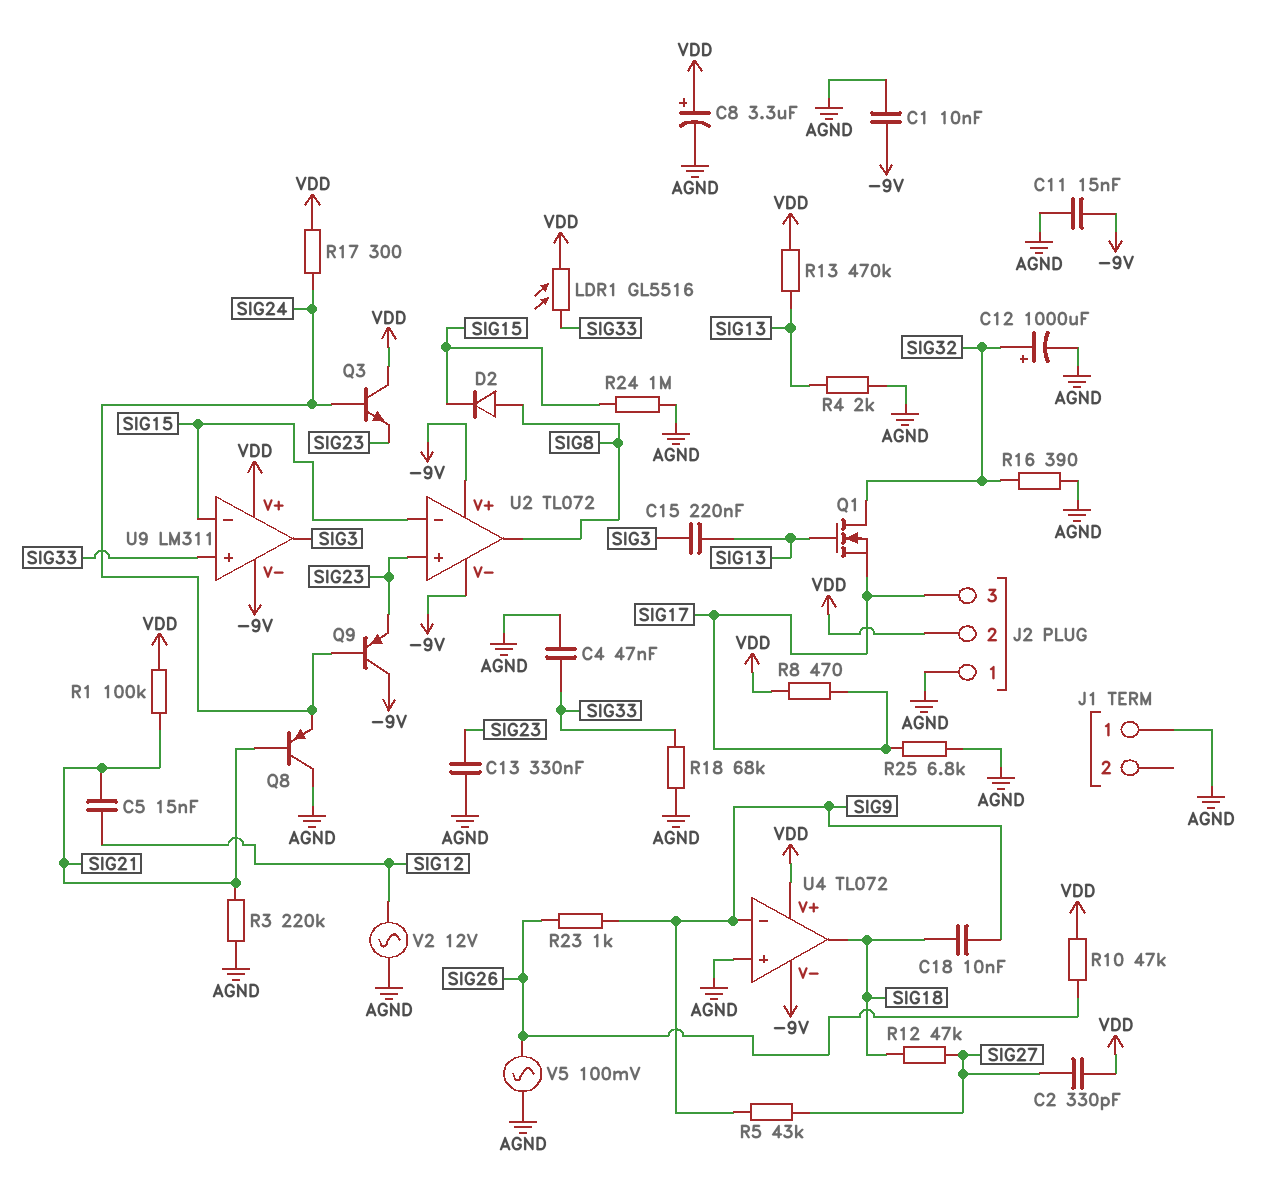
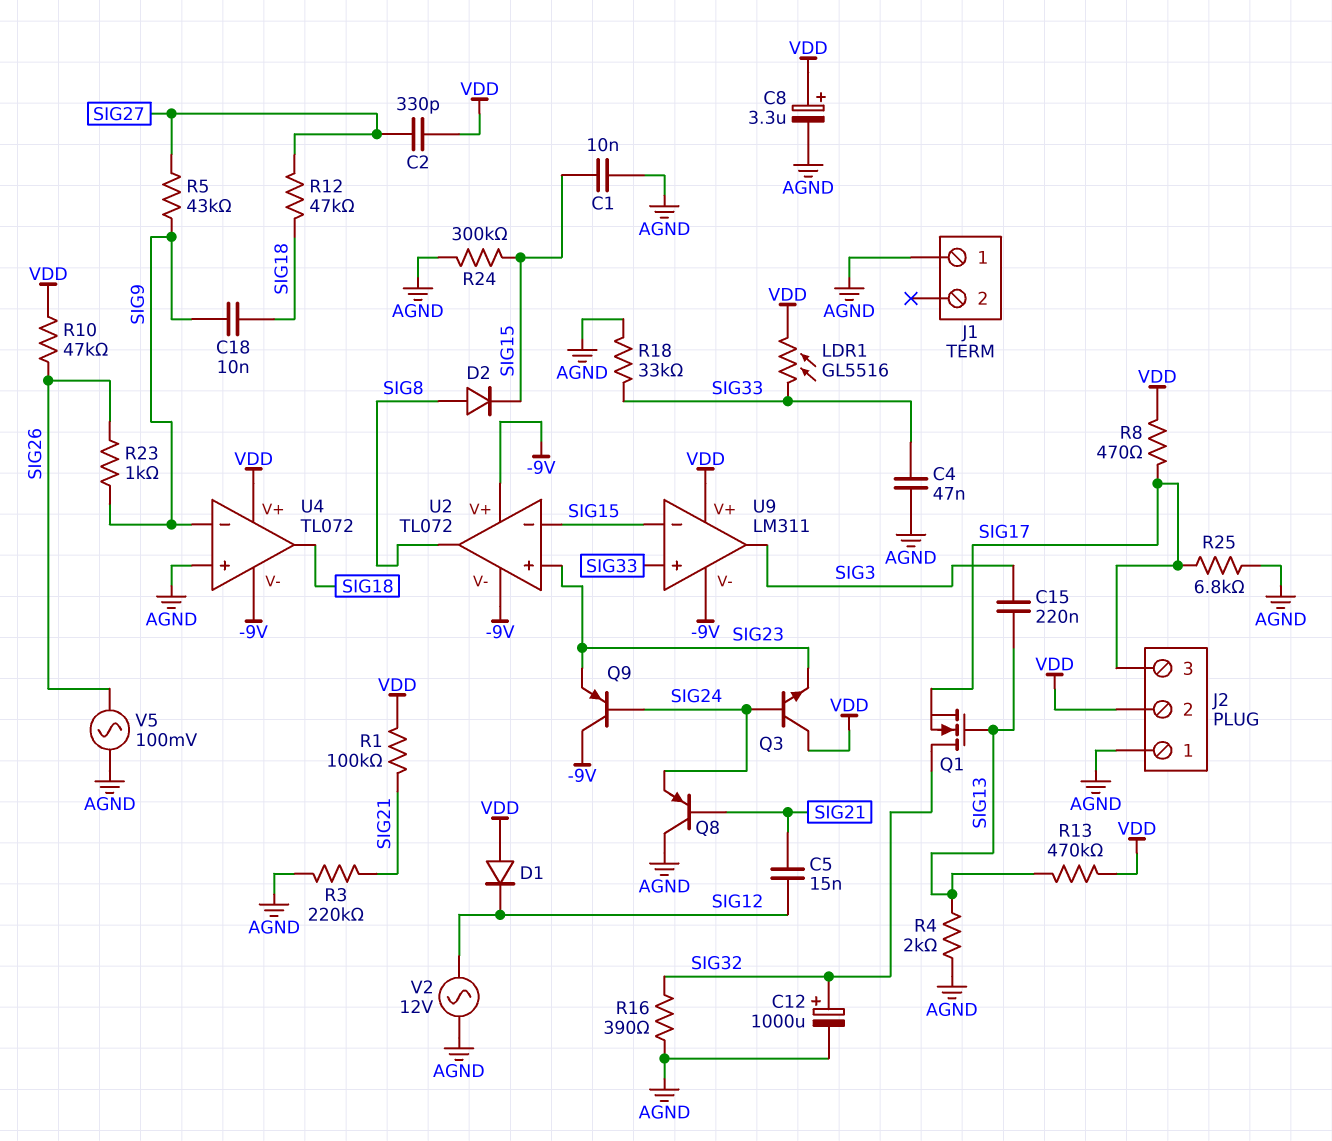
C1: 10nF (-9V, AGND) -> 10nF (AGND, SIG15)
C11: 15nF (-9V, AGND) -> none
C13: 330nF (AGND, SIG23) -> none
D1: none -> diode (A VDD, K SIG12)
R17: 300 (SIG24, VDD) -> none
R18: 68k (AGND, SIG33) -> 33k (AGND, SIG33)
R24: 1M (AGND, SIG15) -> 300k (AGND, SIG15)

